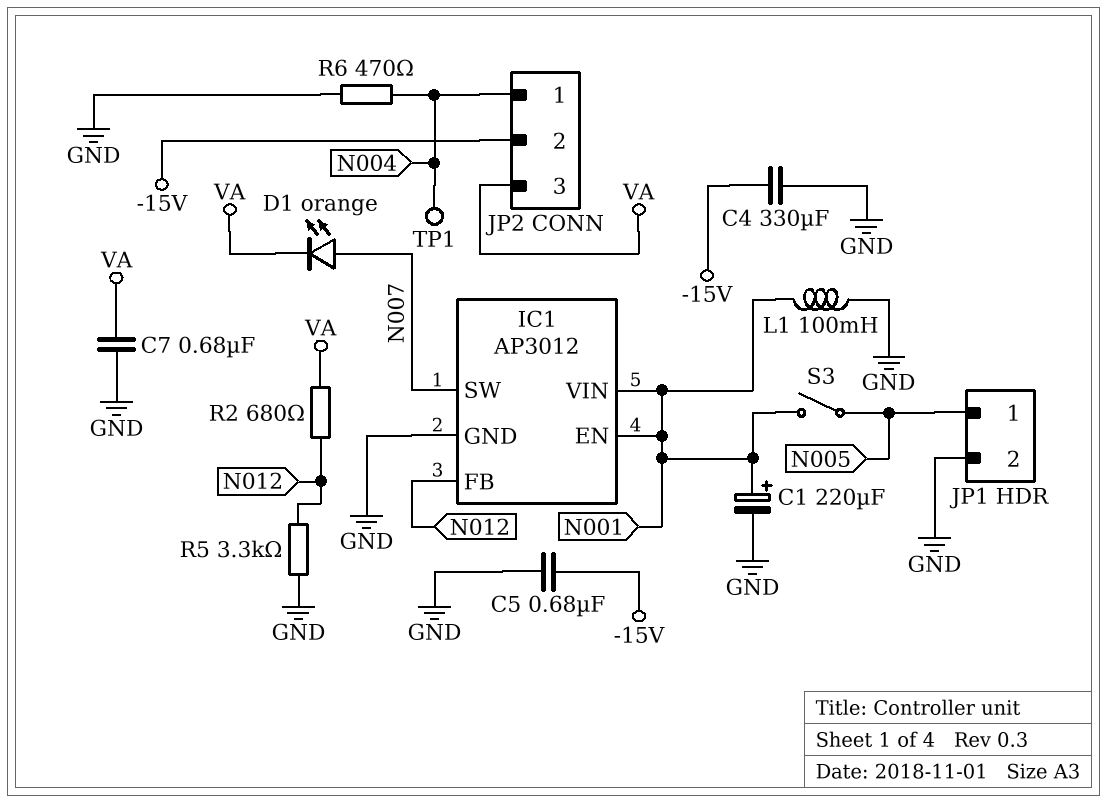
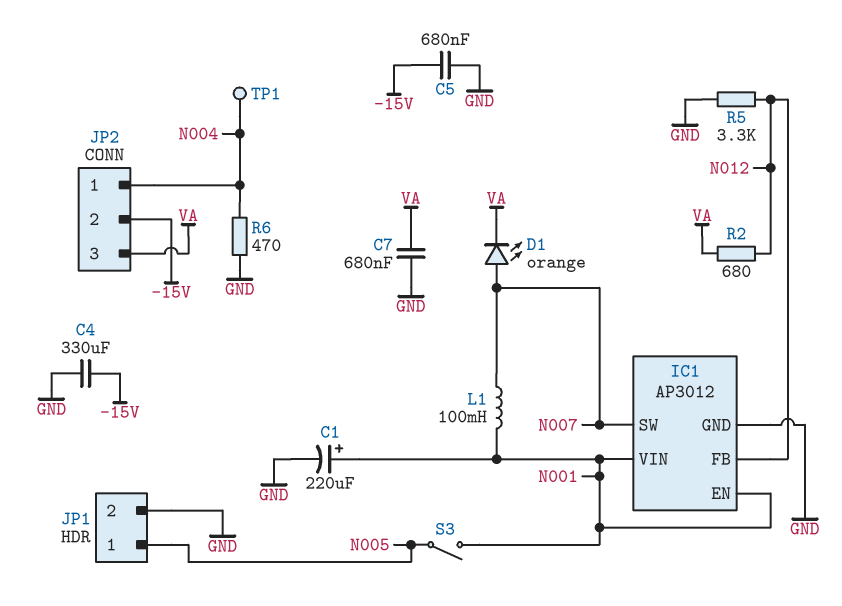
L1: 100mH (GND, N001) -> 100mH (N001, N007)

